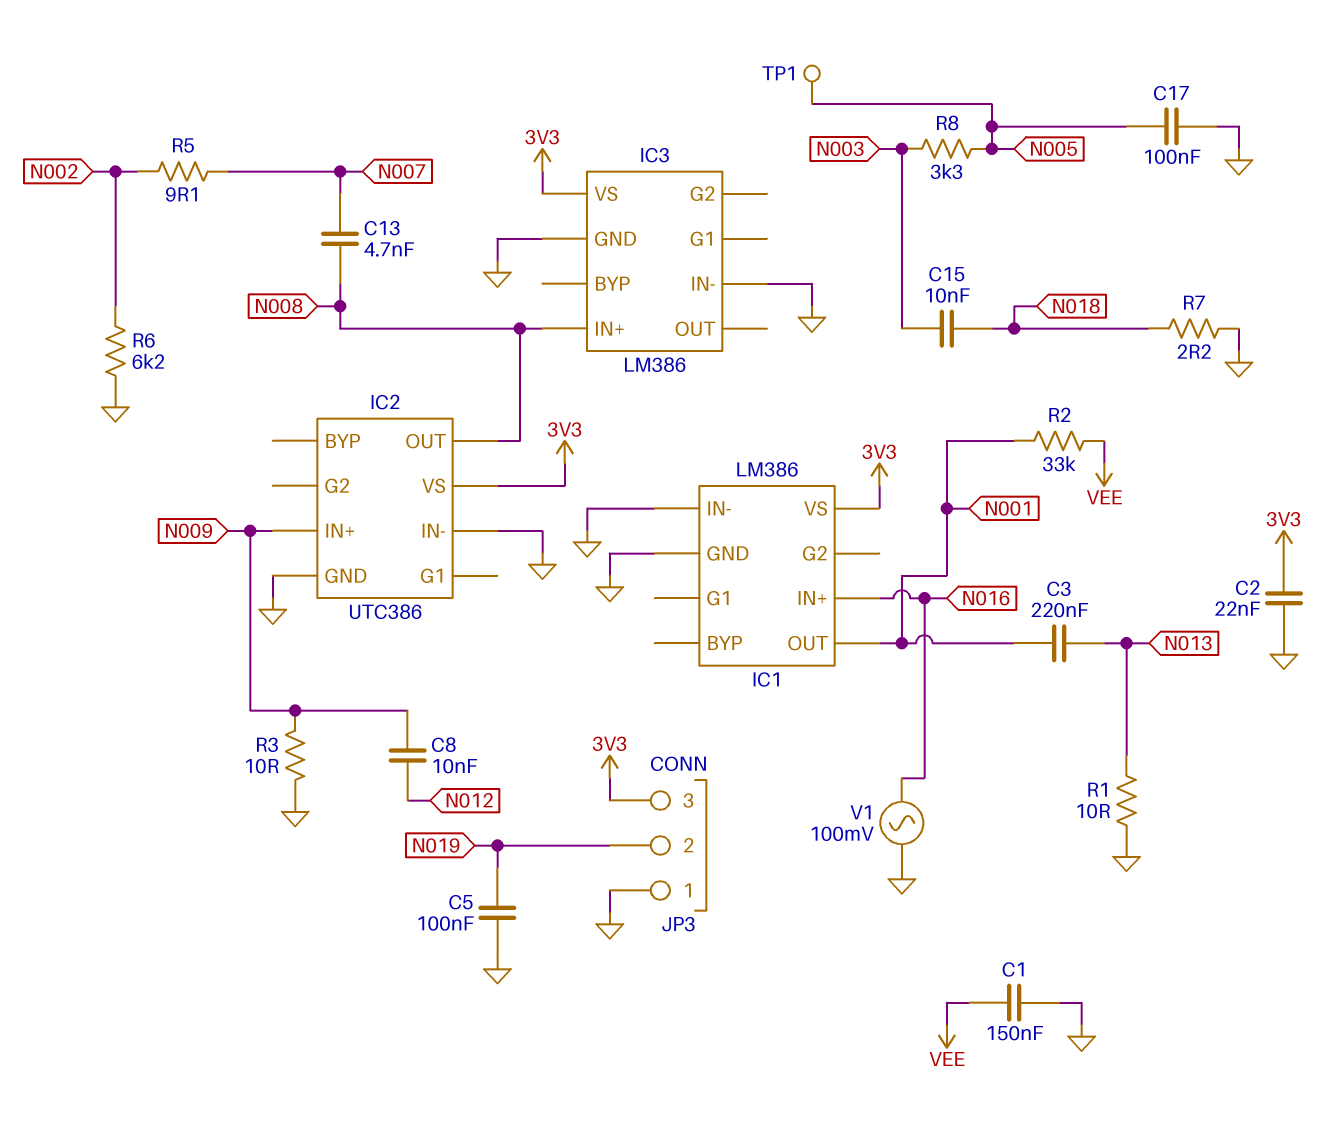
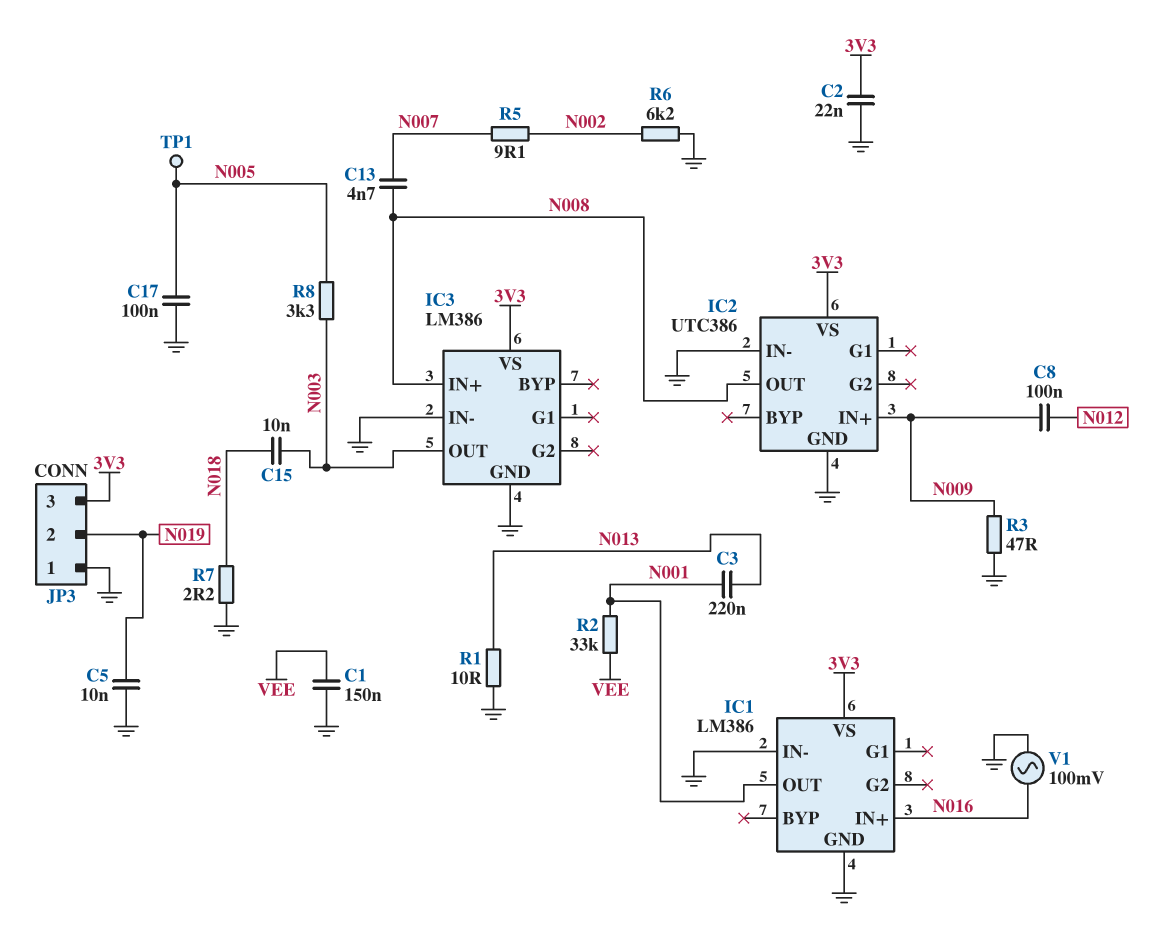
C5: 100nF (GND, N019) -> 10nF (GND, N019)
C8: 10nF (N009, N012) -> 100nF (N009, N012)
IC3 pin OUT: none -> N003
R3: 10 (GND, N009) -> 47 (GND, N009)

